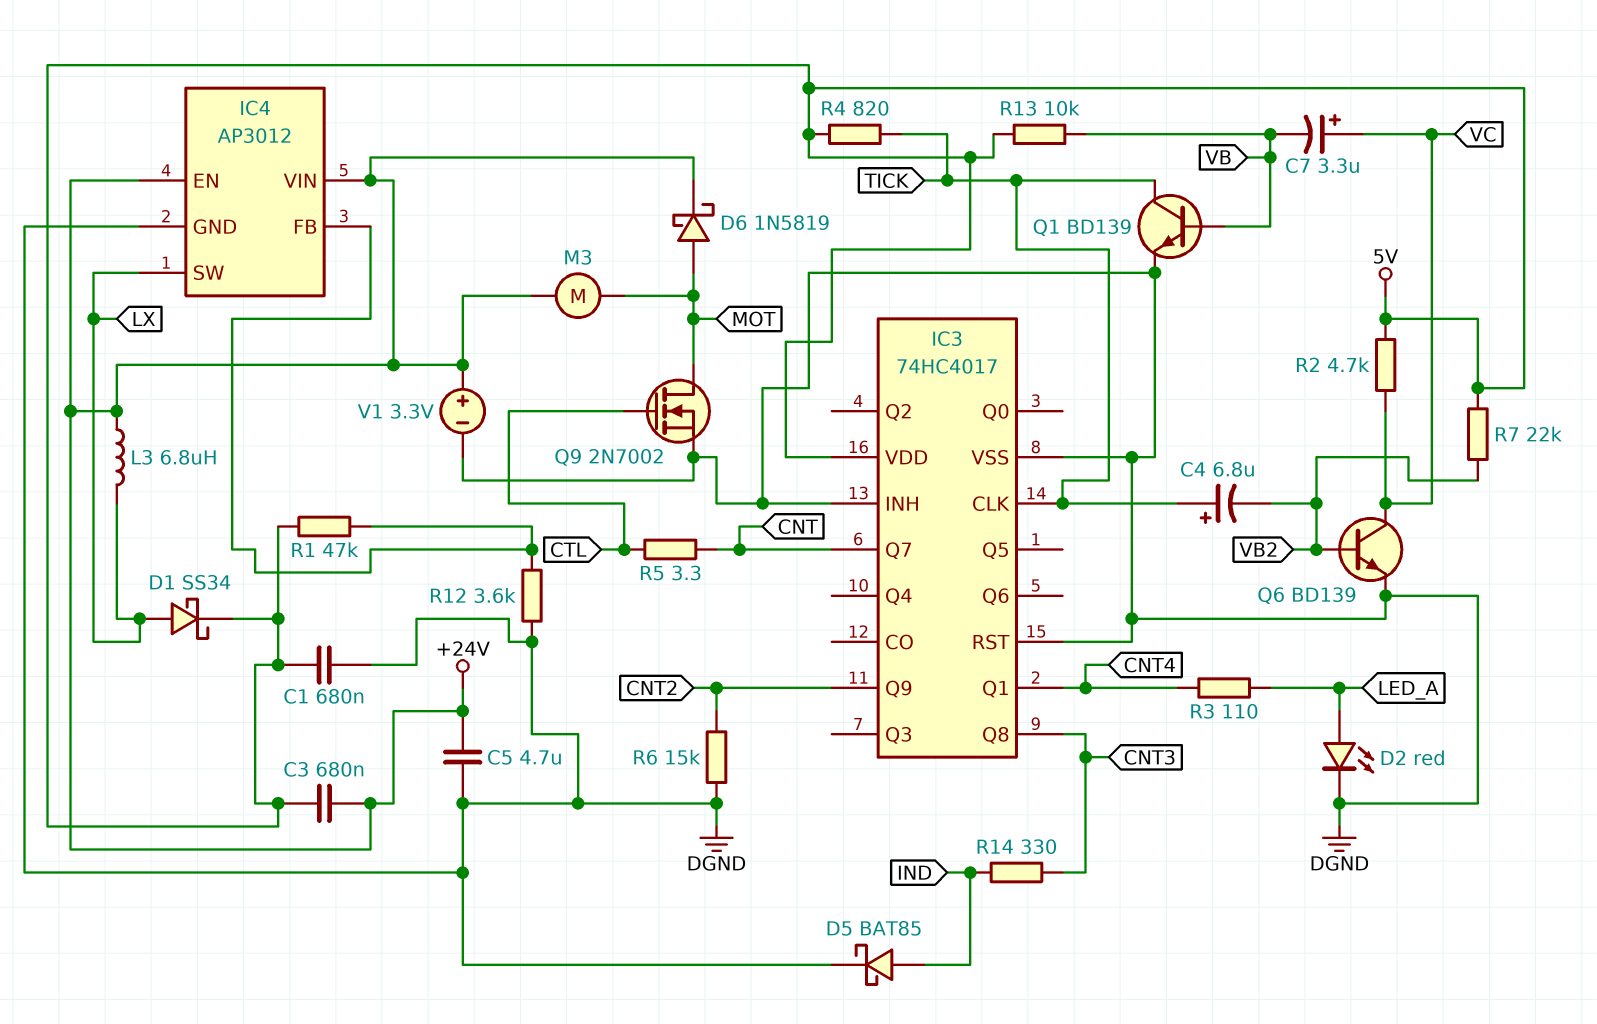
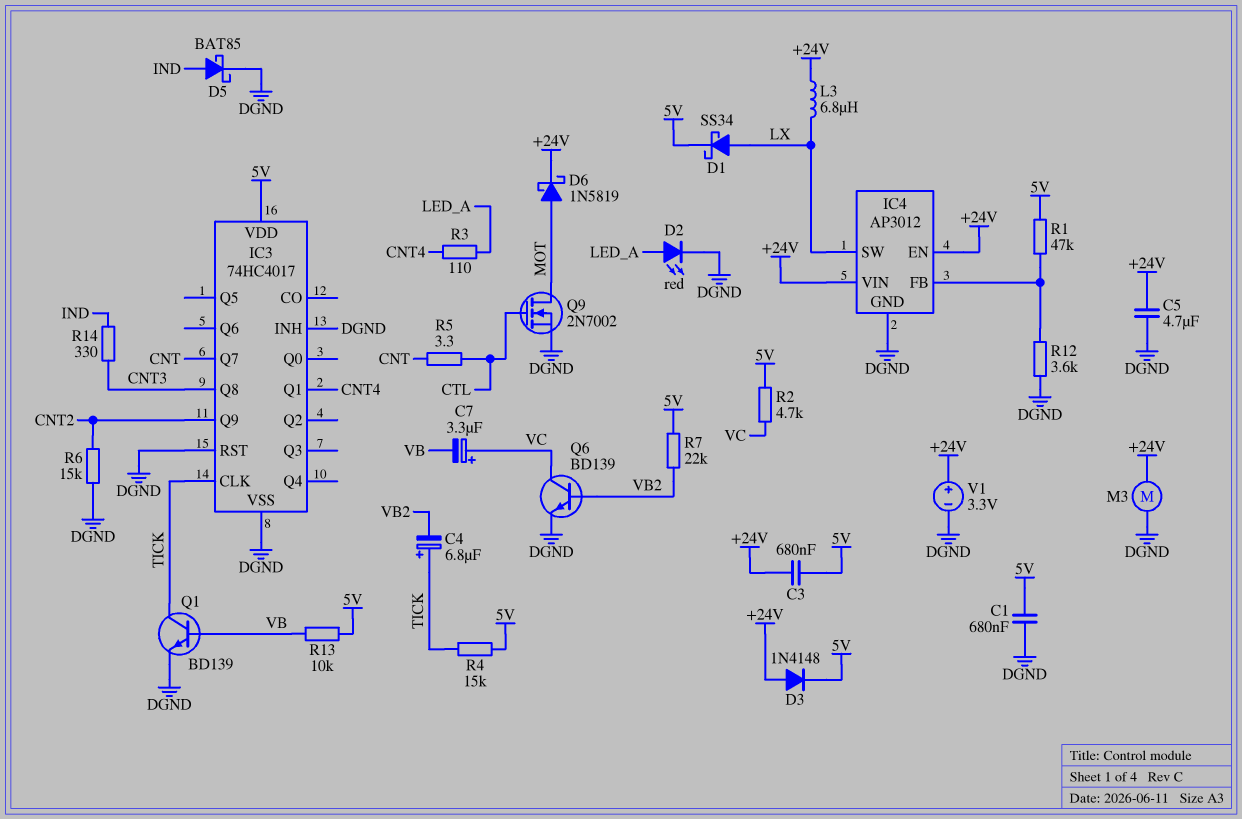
D3: none -> diode 1N4148 (A +24V, K 5V)
M3: motor (+24V, MOT) -> motor (+24V, DGND)
R4: 820 (5V, TICK) -> 15k (5V, TICK)

